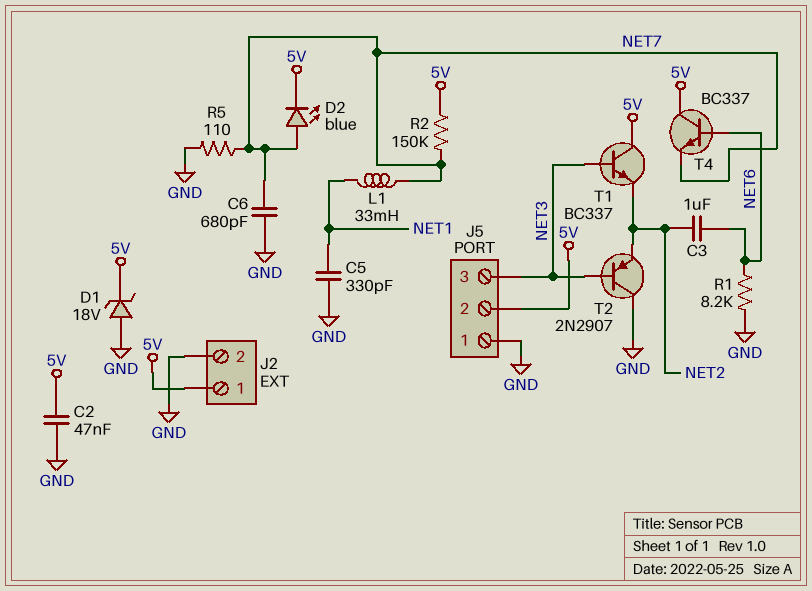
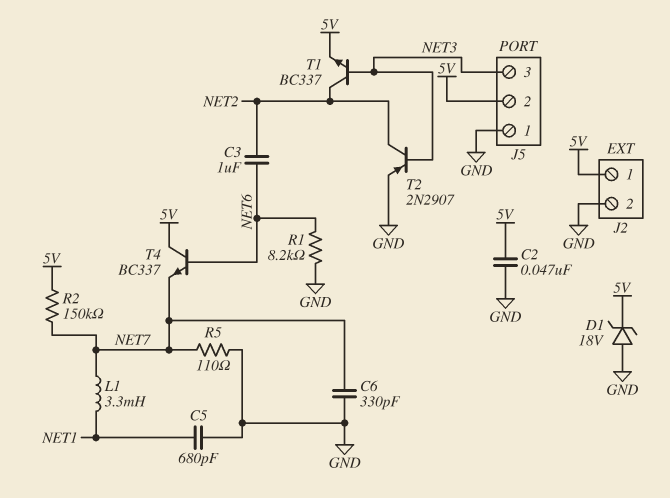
C5: 330pF (GND, NET1) -> 680pF (GND, NET1)
C6: 680pF (GND, NET7) -> 330pF (GND, NET7)
D2: LED blue (A NET7, K 5V) -> none
L1: 33mH (NET1, NET7) -> 3.3mH (NET1, NET7)
T1: NPN BC337 (B NET3, C 5V, E NET2) -> NPN BC337 (B NET3, C NET2, E 5V)
T2: PNP 2N2907 (B NET3, C GND, E NET2) -> PNP 2N2907 (B NET3, C NET2, E GND)

